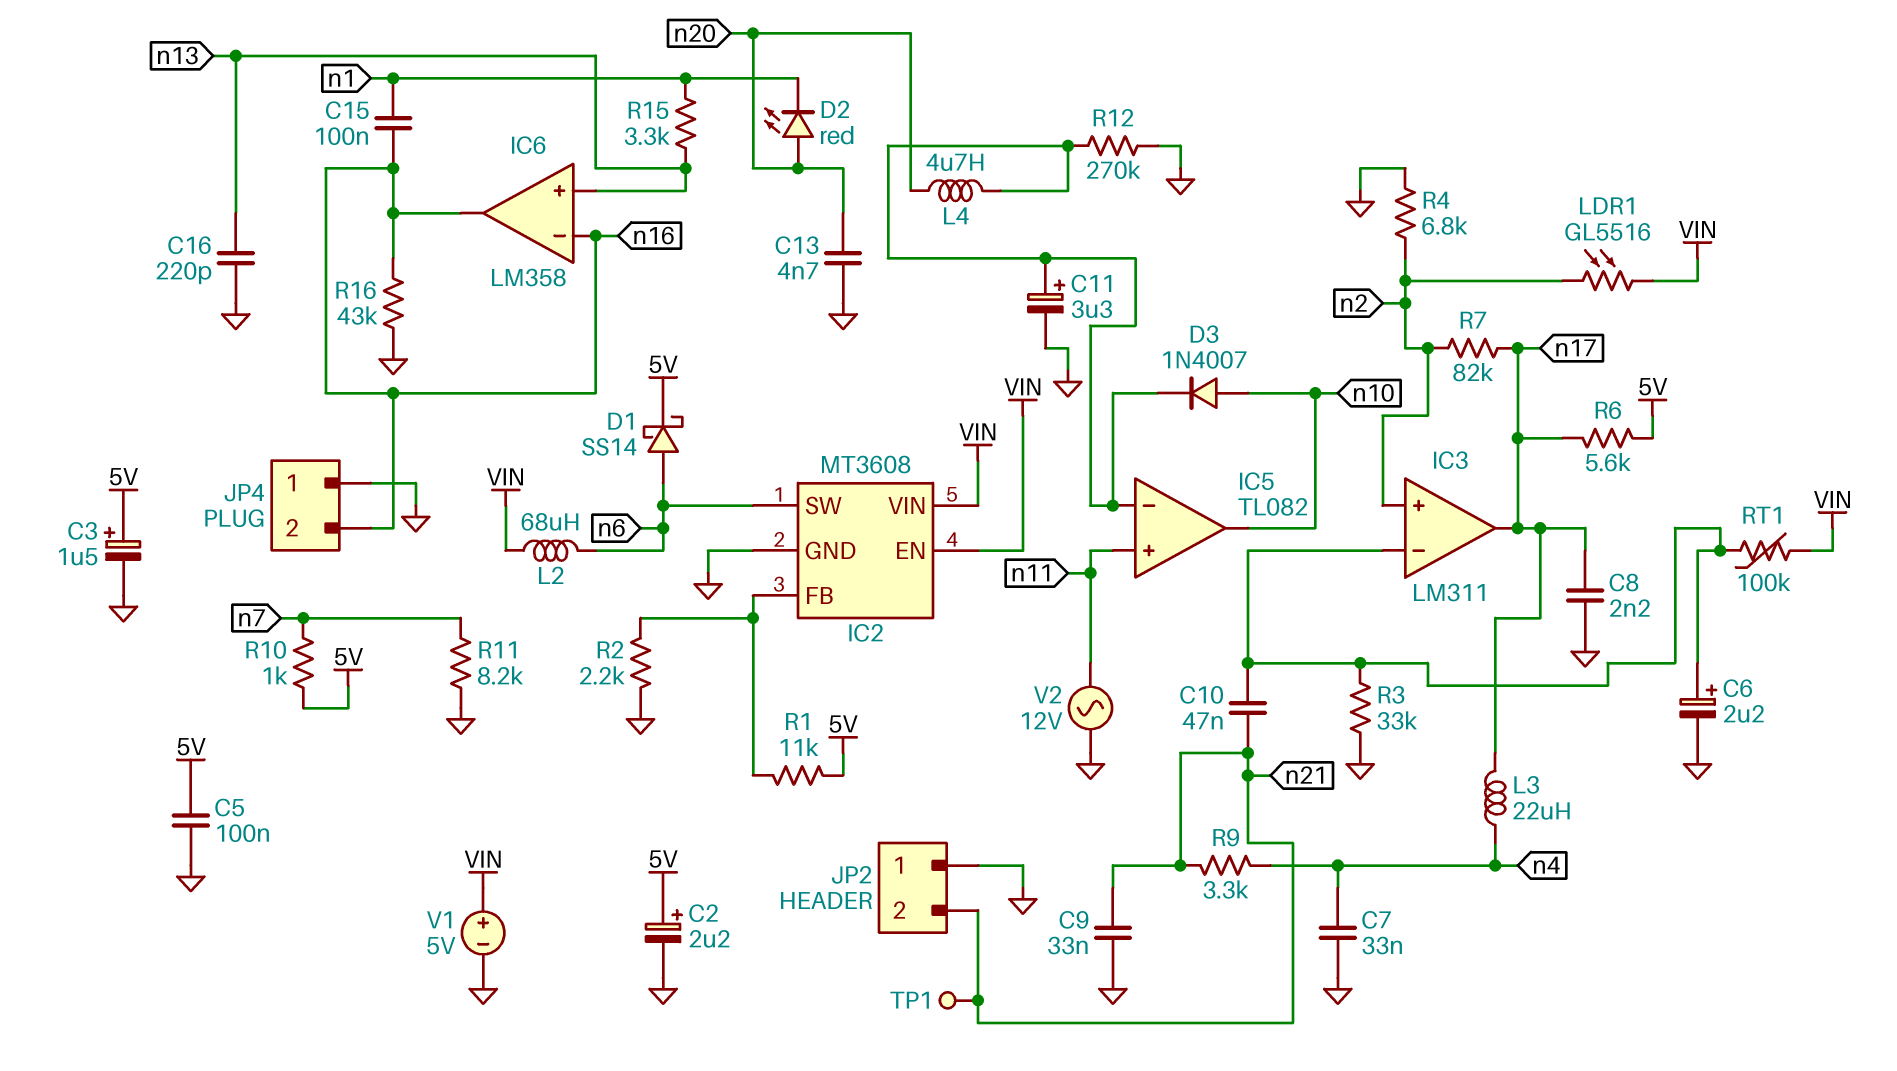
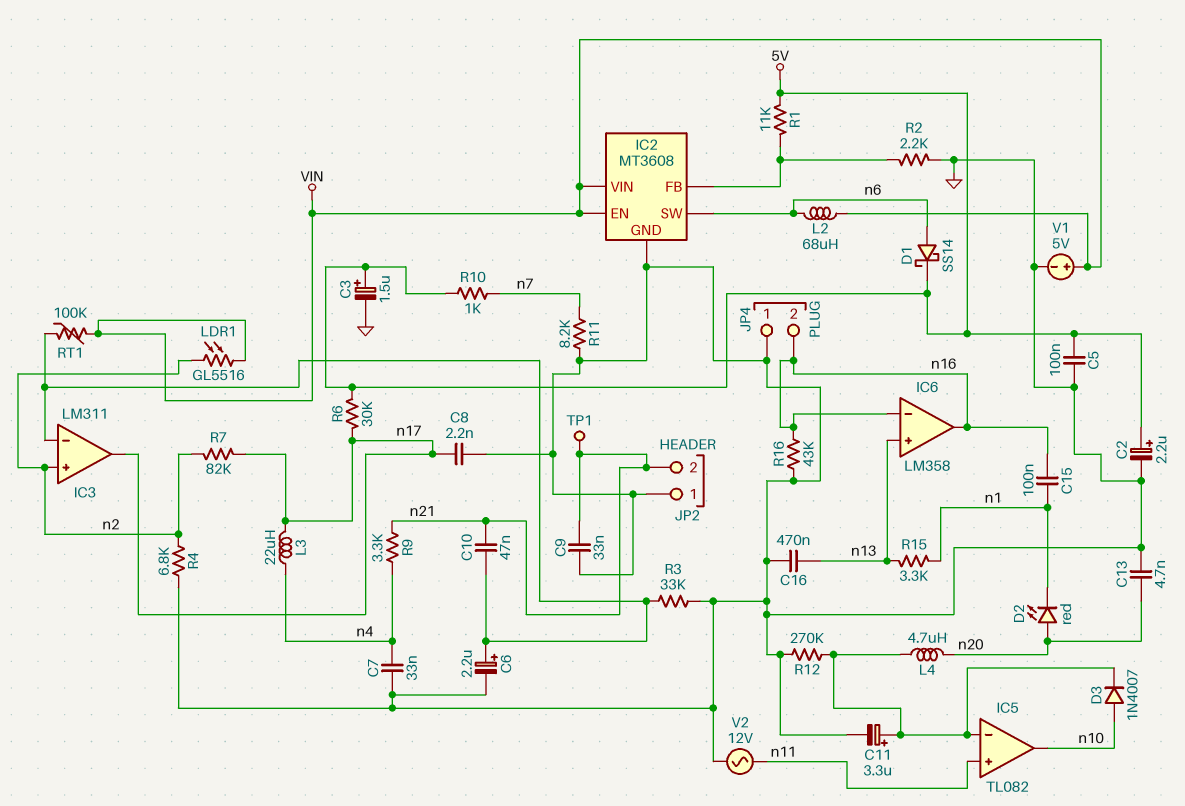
C16: 220pF (GND, n13) -> 470nF (GND, n13)
R6: 5.6k (5V, n17) -> 30k (5V, n17)

